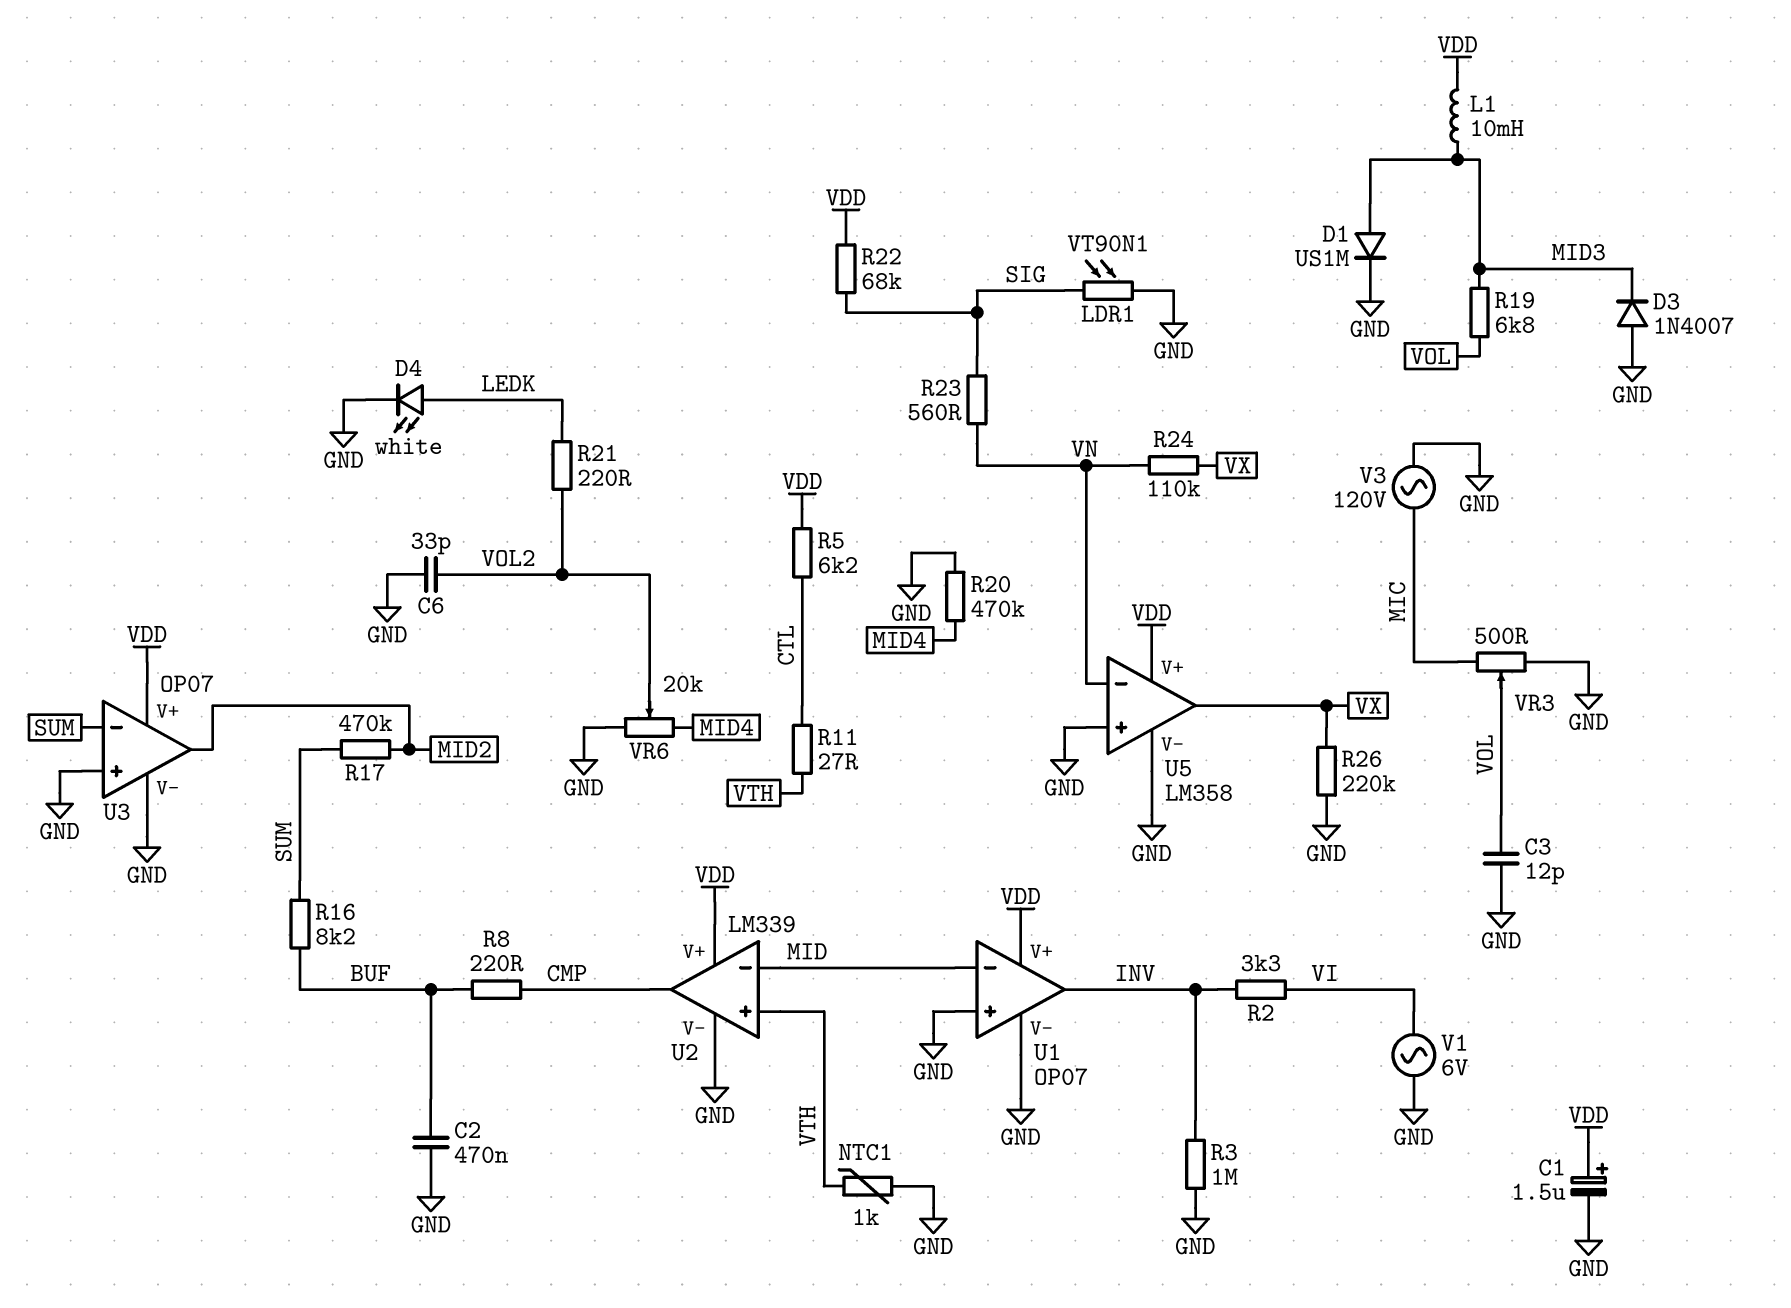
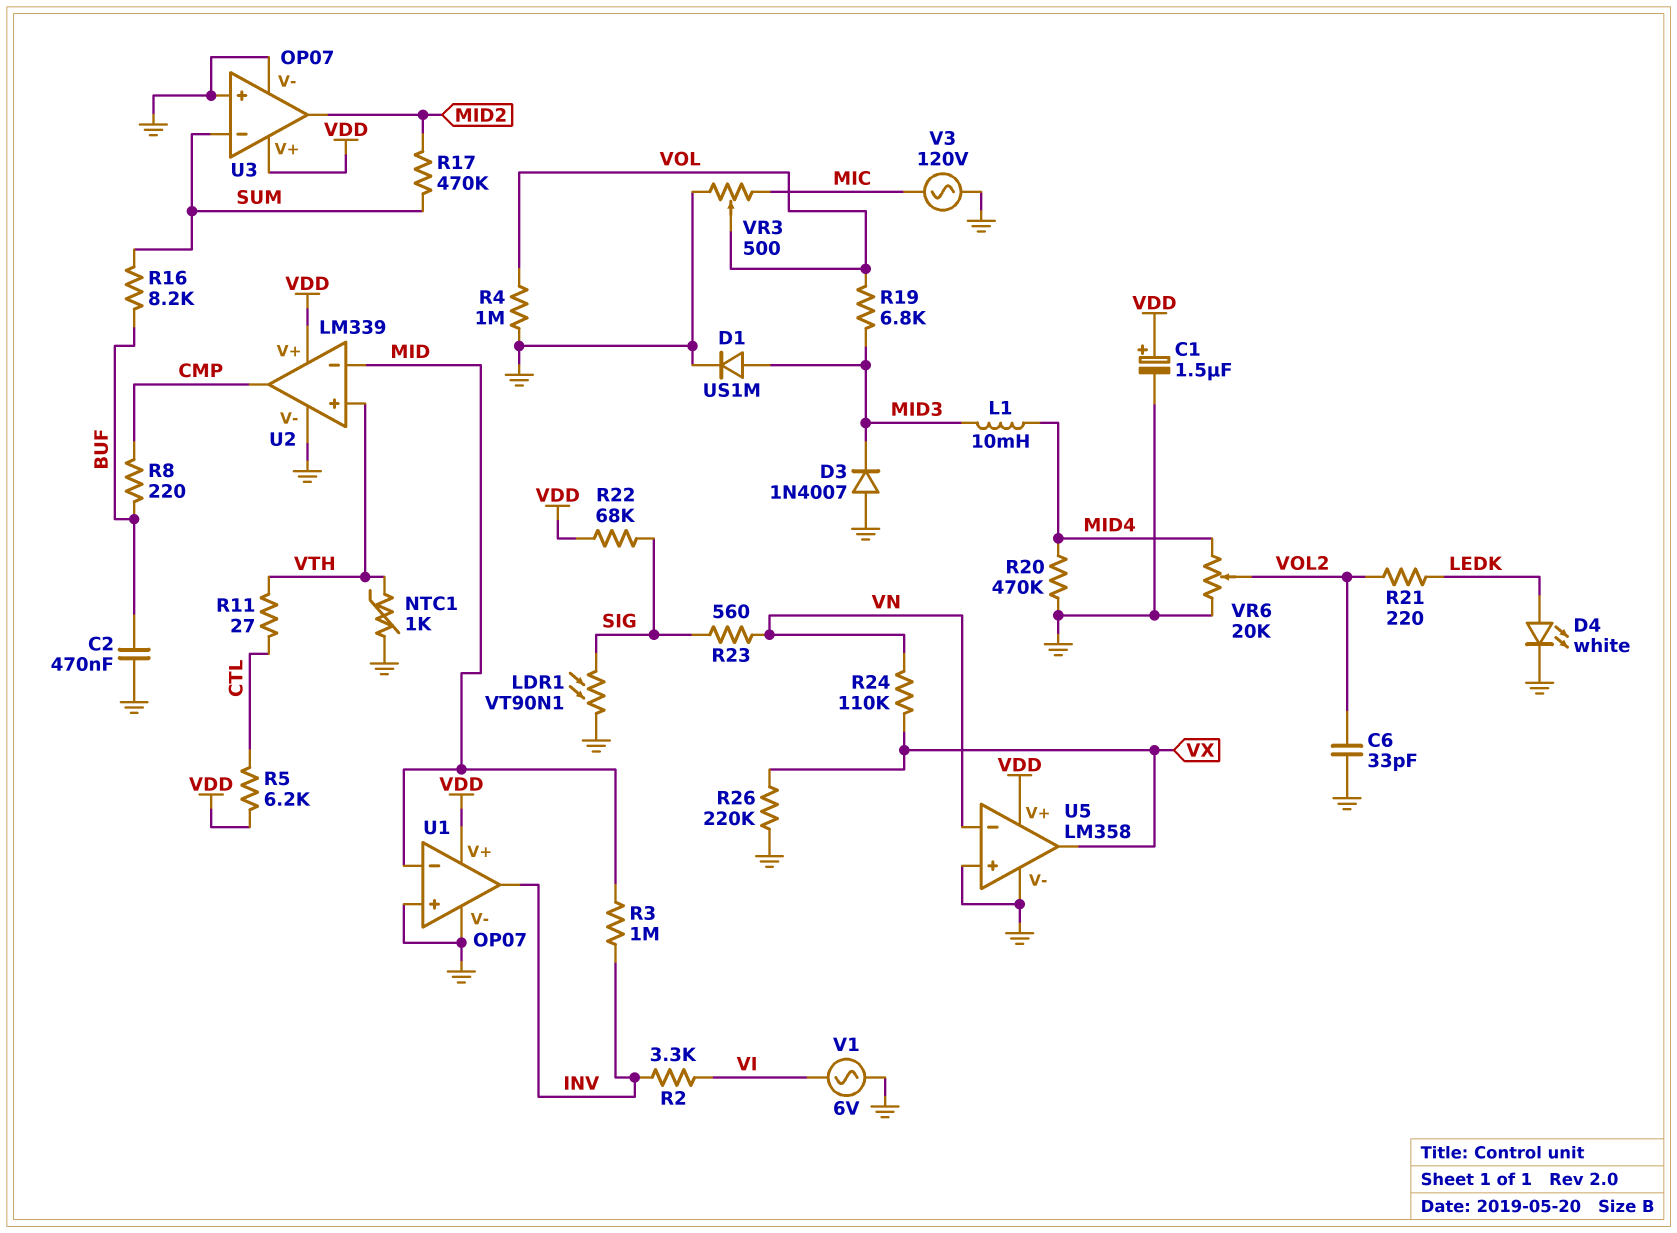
C3: 12pF (GND, VOL) -> none
L1: 10mH (MID3, VDD) -> 10mH (MID3, MID4)
R3: 1M (GND, INV) -> 1M (INV, MID)
R4: none -> 1M (GND, VOL)

